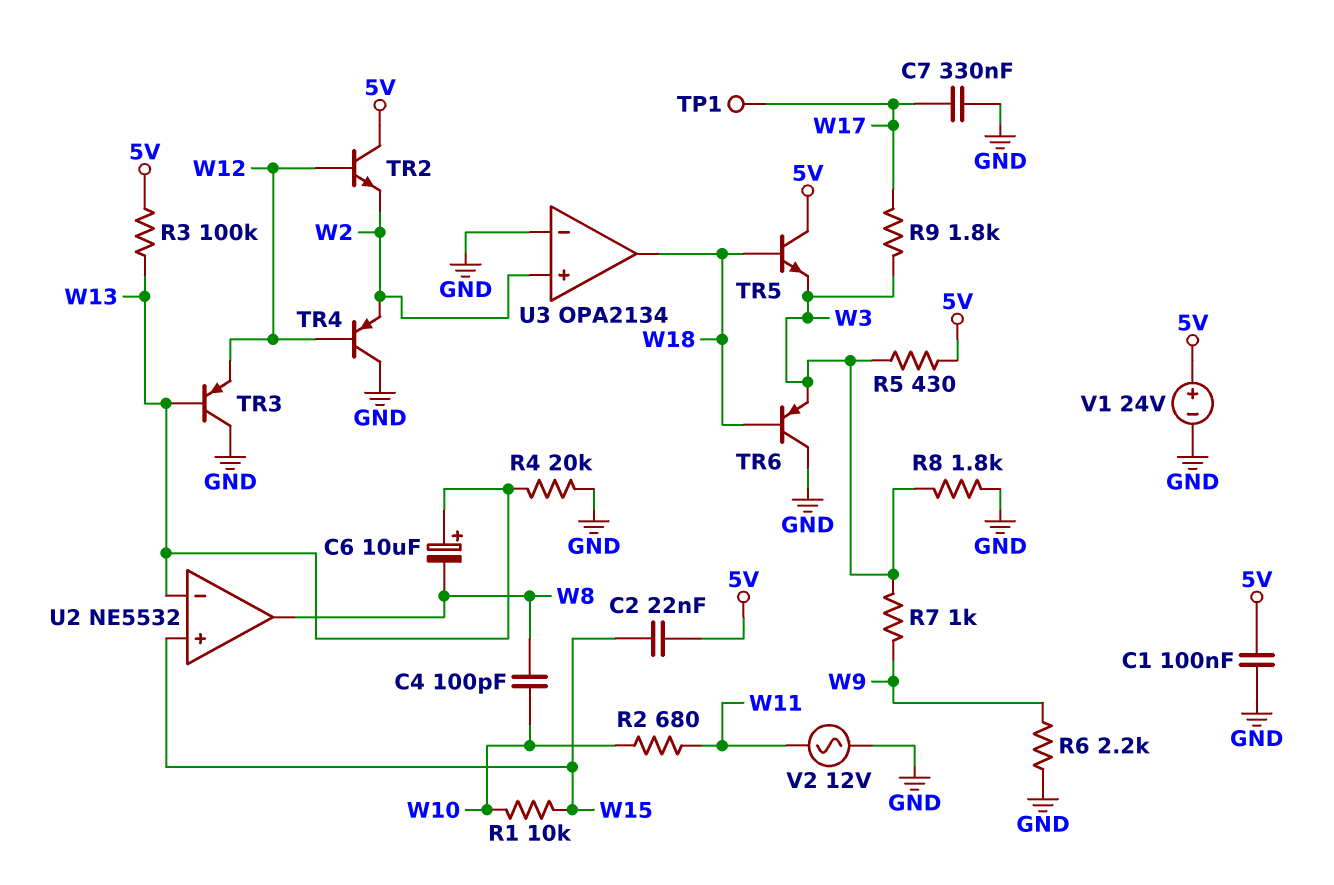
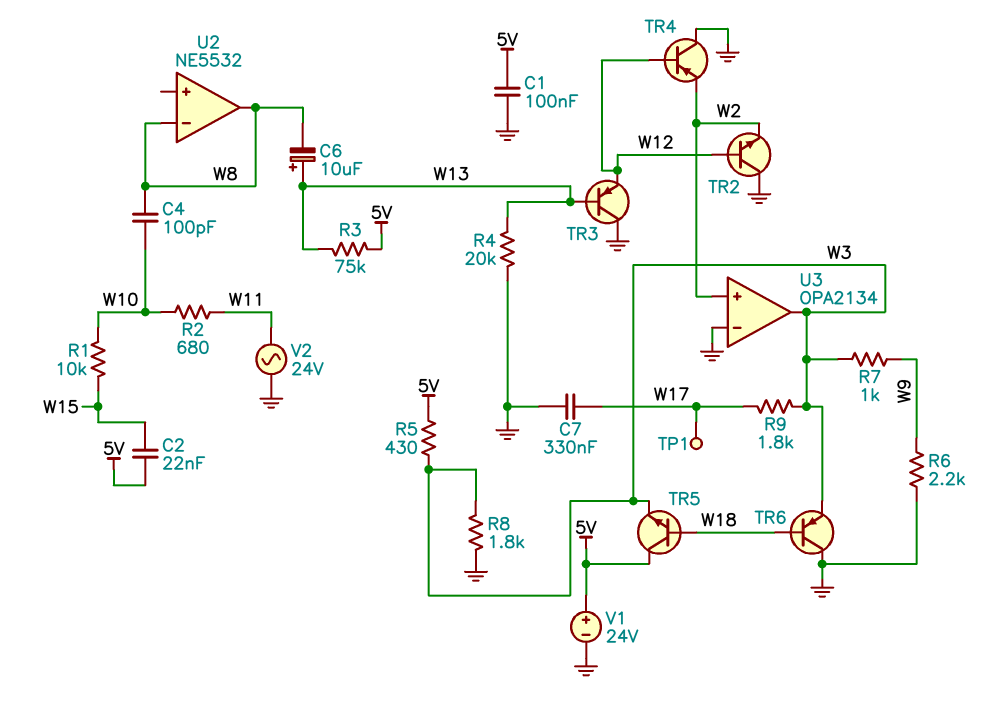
R3: 100k (5V, W13) -> 75k (5V, W13)
TR2: NPN (B W12, C 5V, E W2) -> NPN (B W12, C GND, E W2)
U2 pin in+: W15 -> none
U2 pin in-: W13 -> W8
U3 pin out: W18 -> W3
V2: AC 12V (GND, W11) -> AC 24V (GND, W11)

